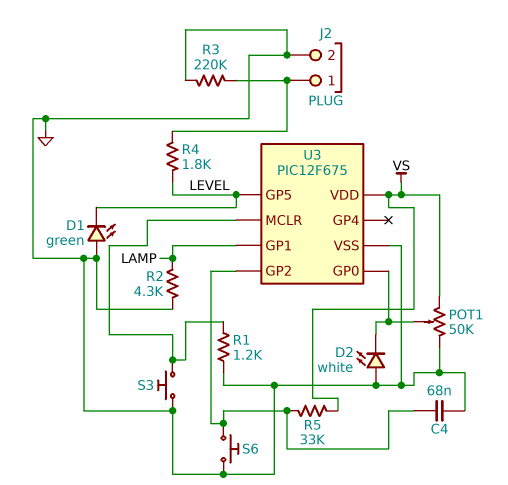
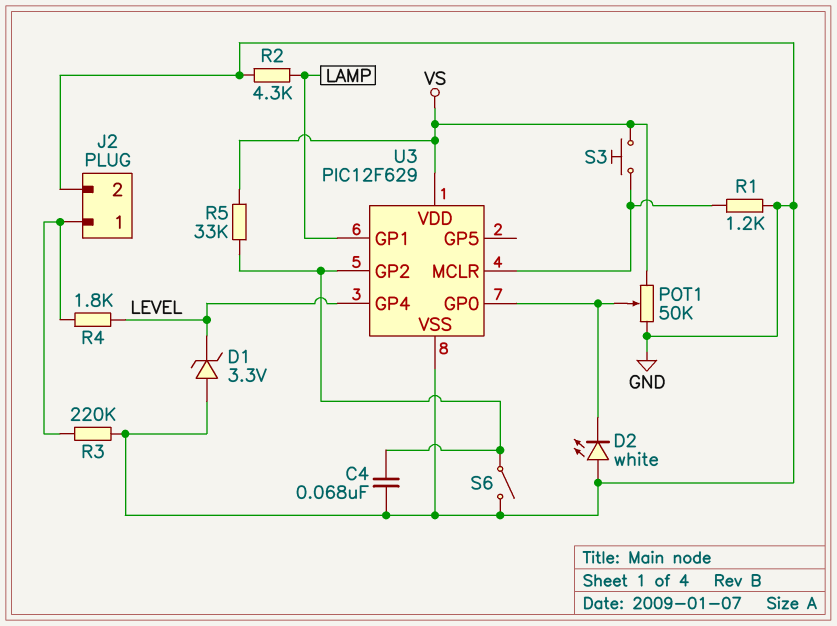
D1: LED green (A GND, K LEVEL) -> zener 3.3V (A GND, K LEVEL)
S3: button (GND, U3/MCLR) -> button (U3/MCLR, VS)
S6: button (GND, U3/GP2) -> switch (GND, U3/GP2)
U3: PIC12F675 -> PIC12F629
U3 pin GP4: none -> LEVEL
U3 pin GP5: LEVEL -> none

